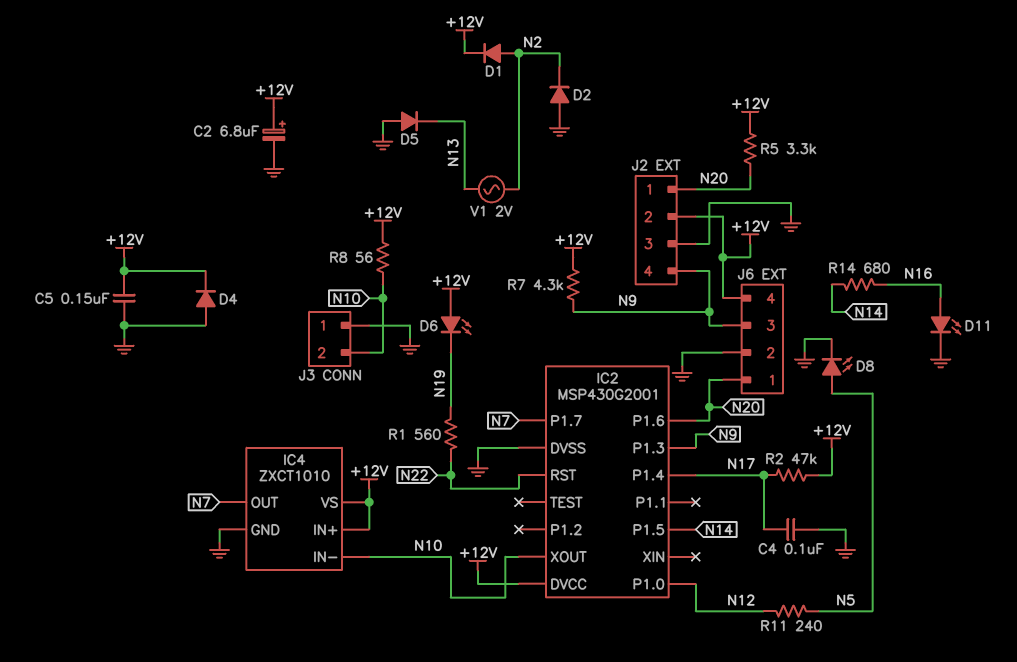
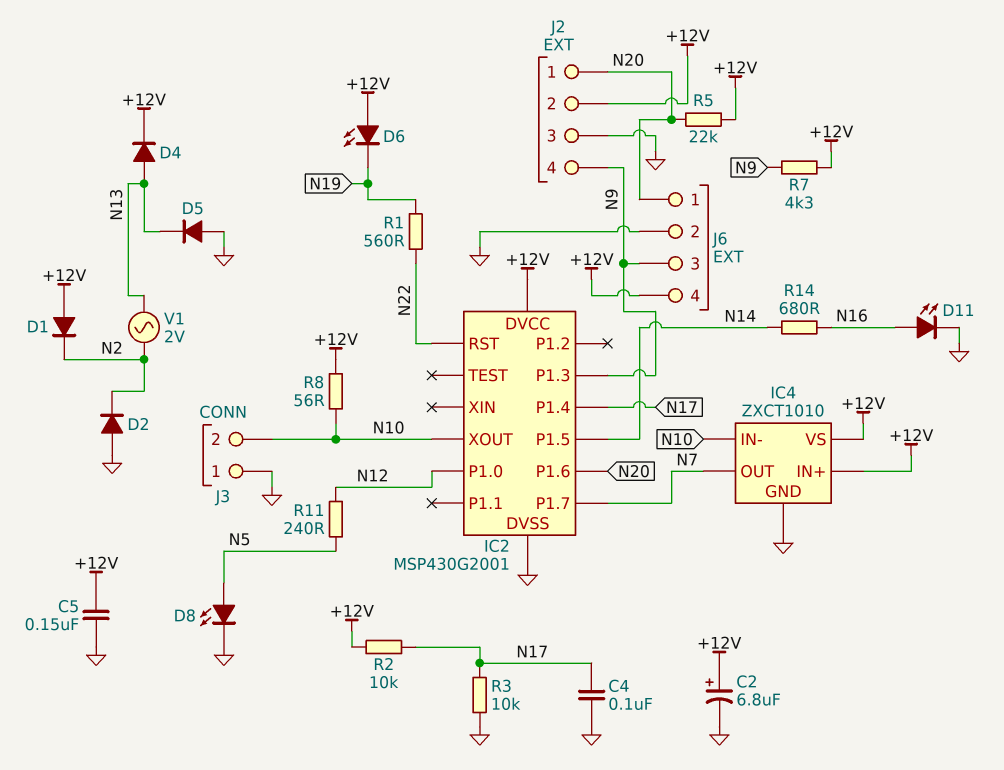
D1: diode (A N2, K +12V) -> diode (A +12V, K N2)
D4: diode (A GND, K +12V) -> diode (A N13, K +12V)
R2: 47k (+12V, N17) -> 10k (+12V, N17)
R3: none -> 10k (GND, N17)
R5: 3.3k (+12V, N20) -> 22k (+12V, N20)

